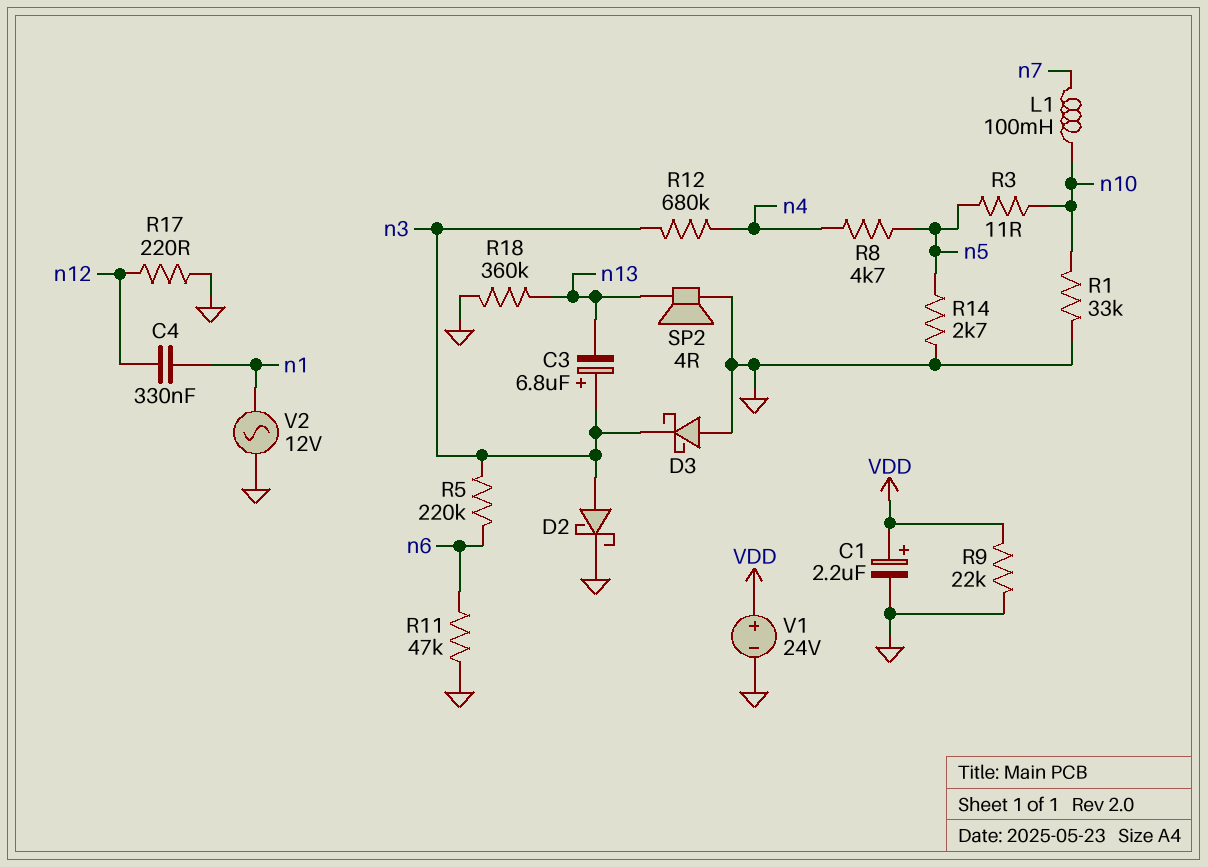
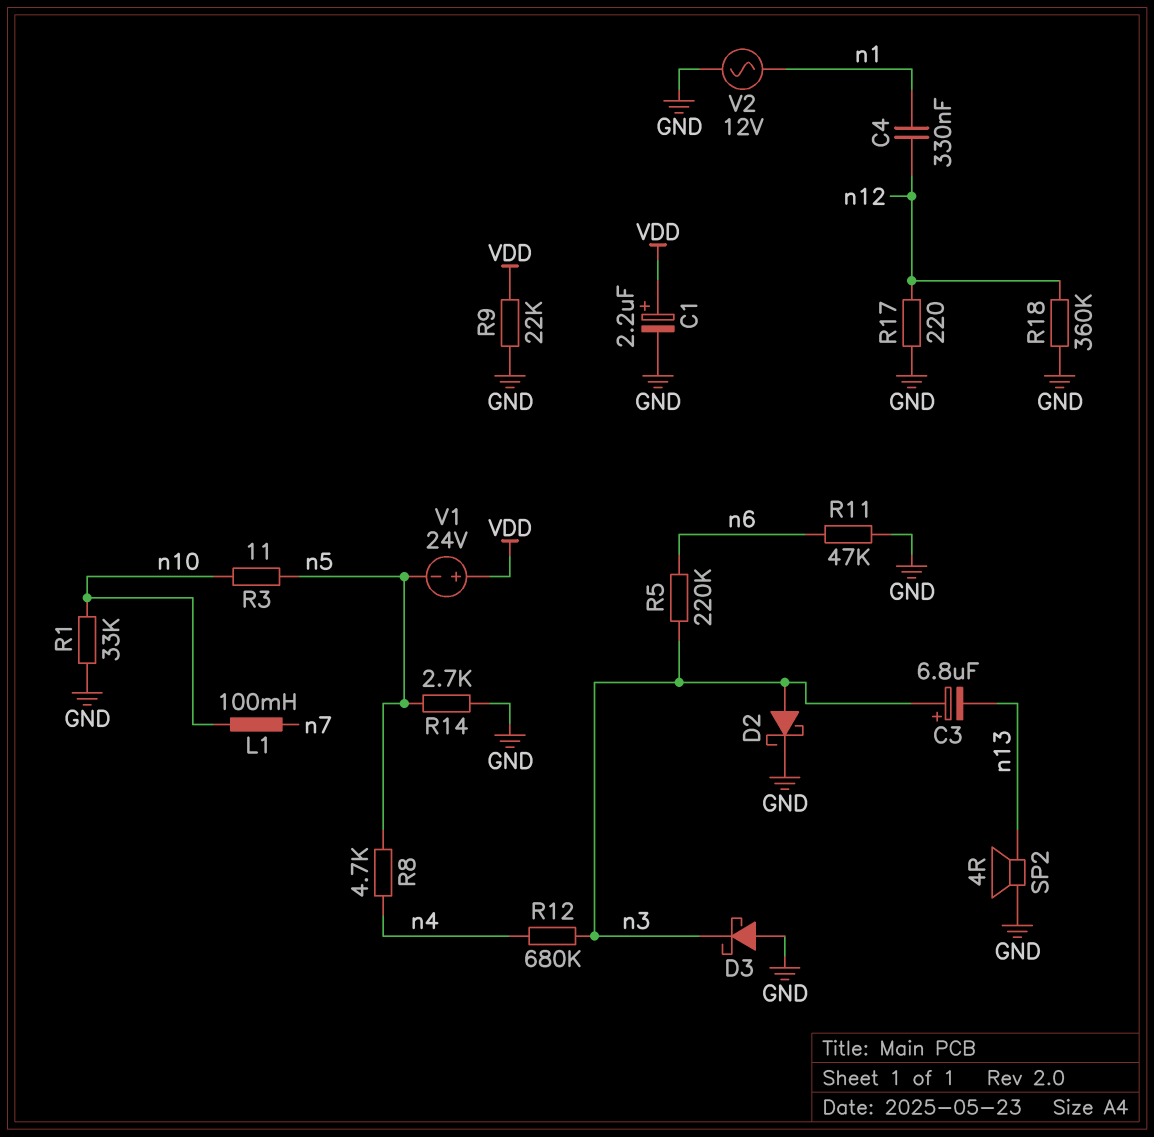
R18: 360k (GND, n13) -> 360k (GND, n12)
V1: 24V (plus VDD, minus GND) -> 24V (plus VDD, minus n5)

